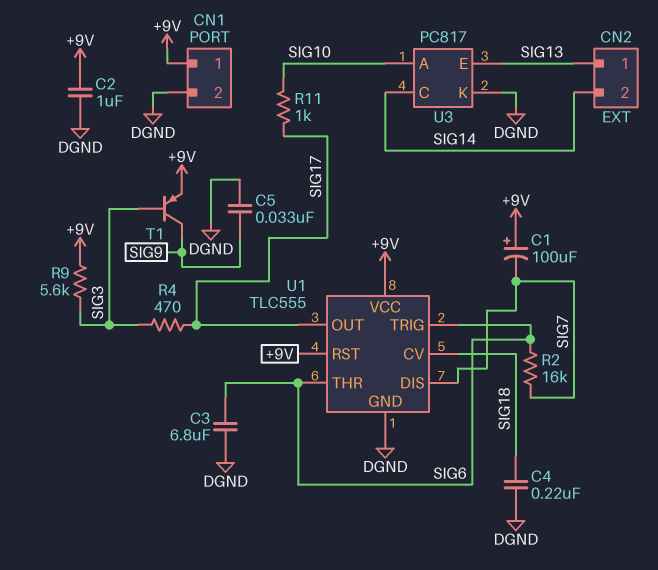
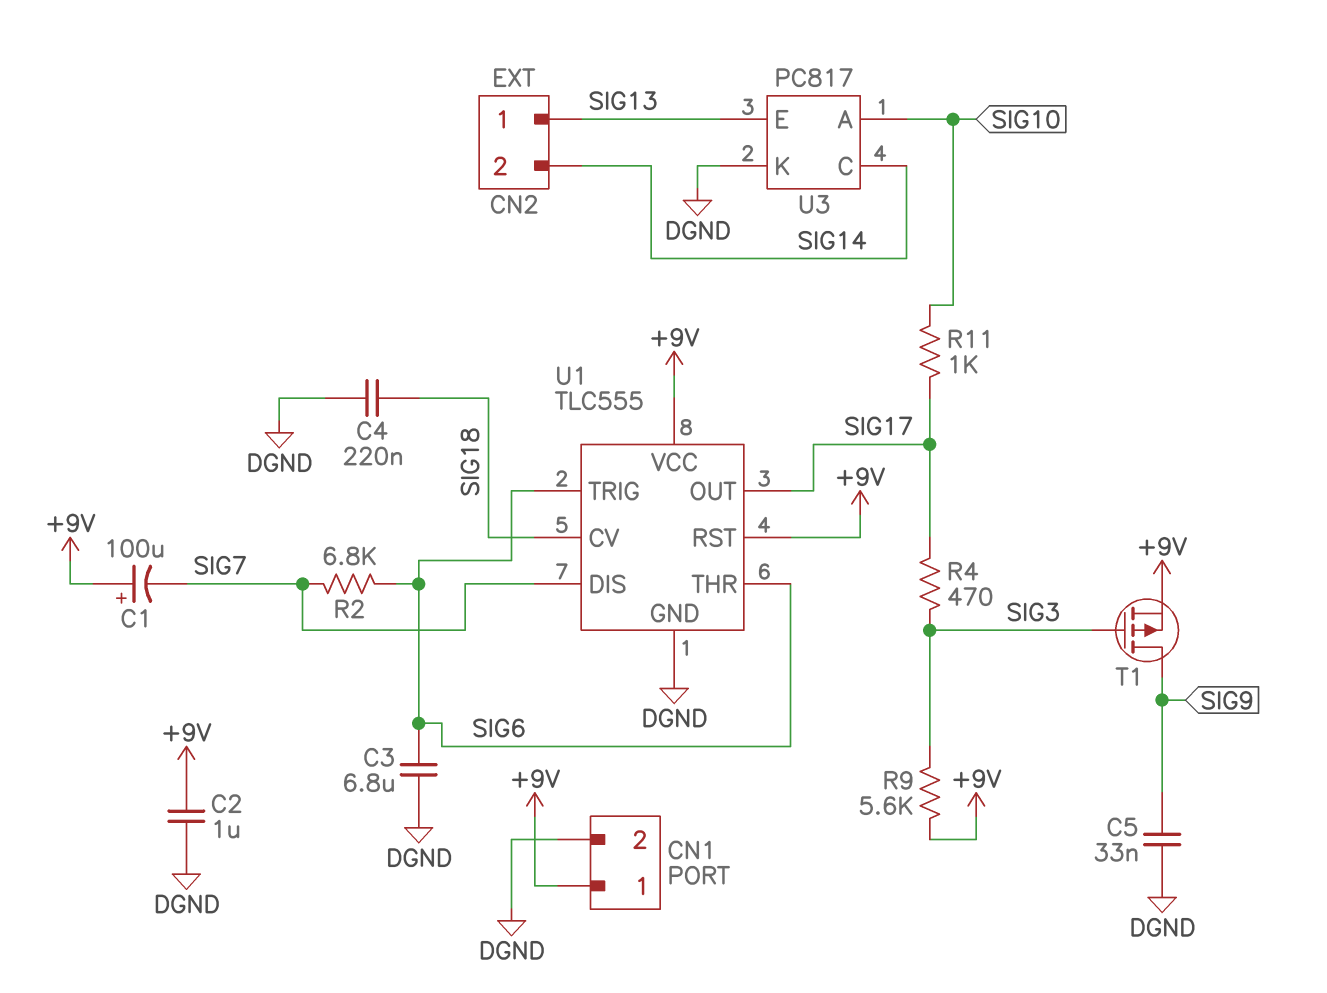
R2: 16k (SIG6, SIG7) -> 6.8k (SIG6, SIG7)
T1: PNP (B SIG3, C SIG9, E +9V) -> PMOS (G SIG3, D SIG9, S +9V)

